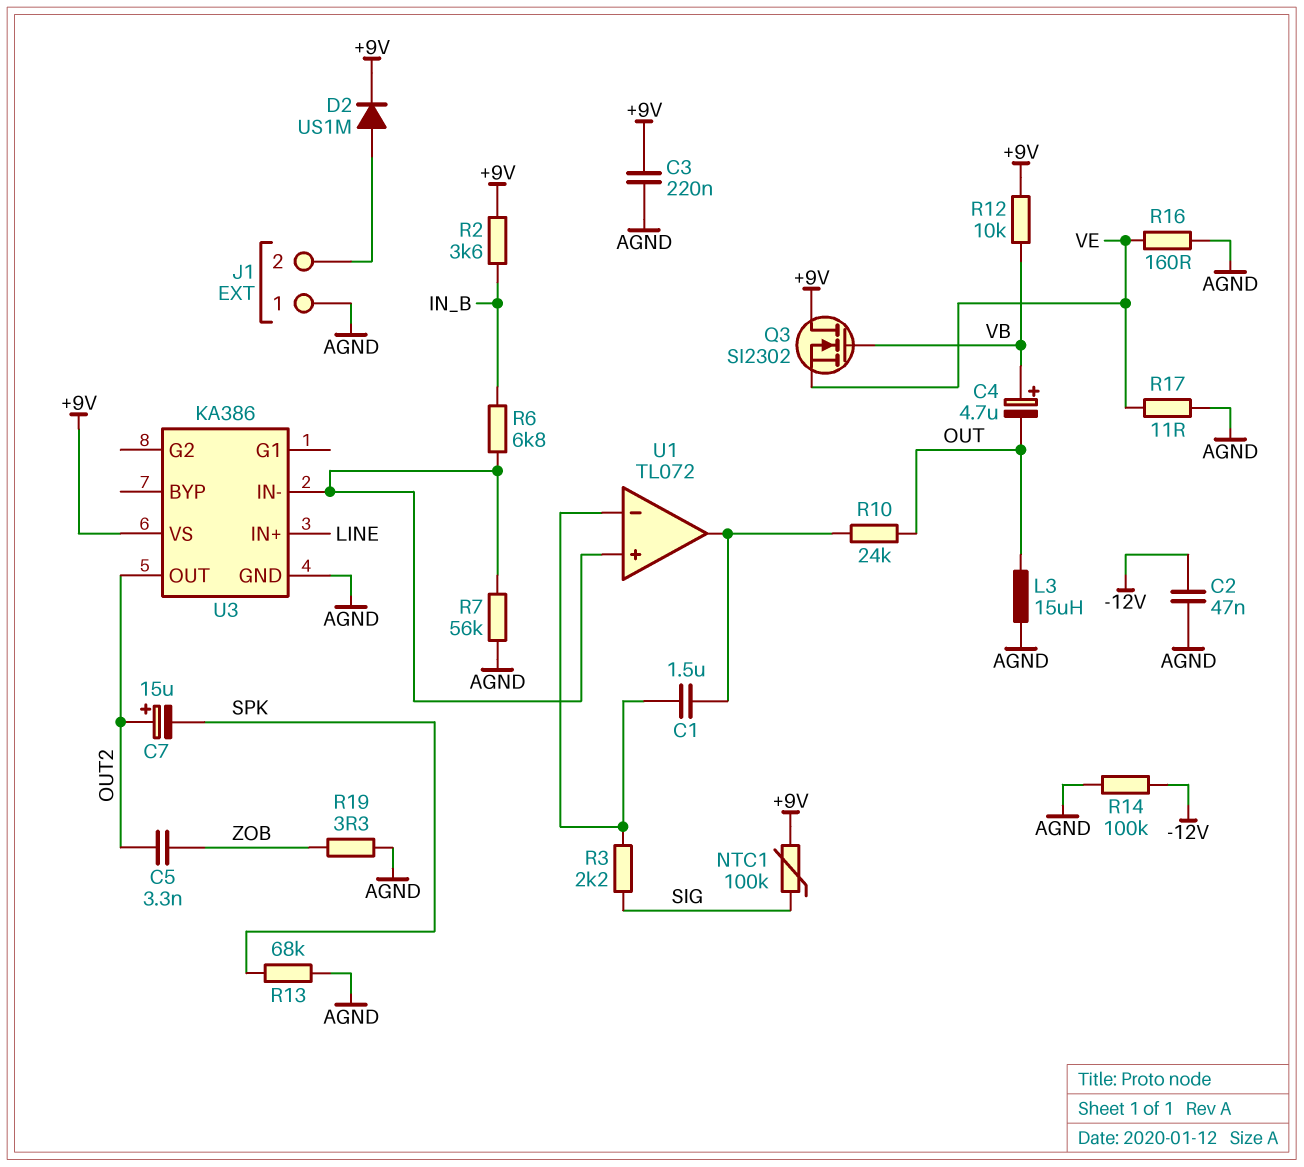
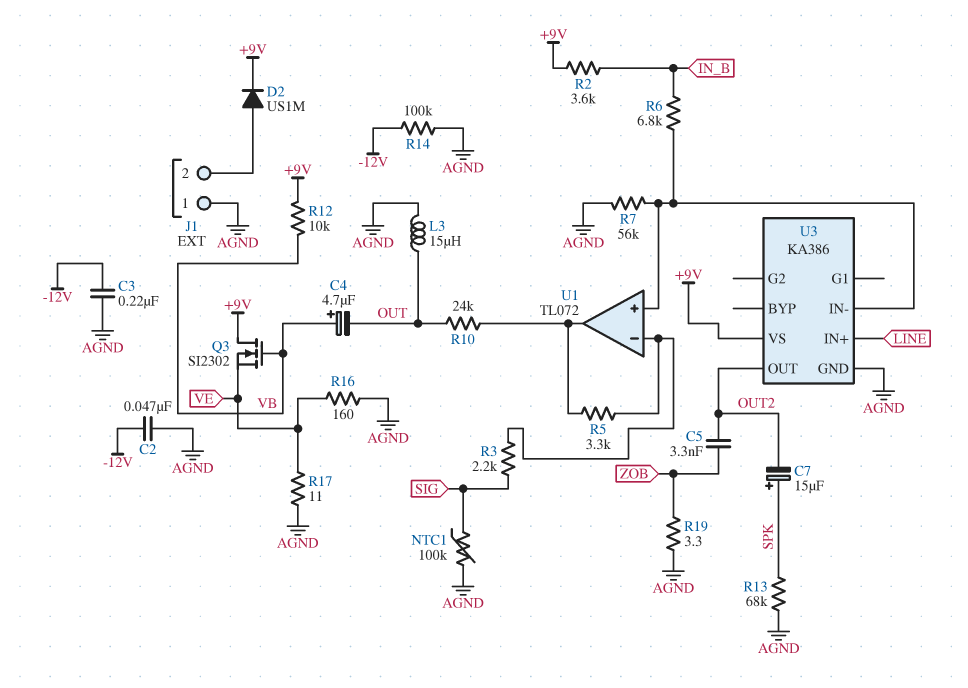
C1: 1.5uF (U1/in-, U1/out) -> none
C3: 220nF (+9V, AGND) -> 220nF (-12V, AGND)
C7: 15uF (plus OUT2, minus SPK) -> 15uF (plus SPK, minus OUT2)
NTC1: 100k (+9V, SIG) -> 100k (AGND, SIG)
R5: none -> 3.3k (U1/in-, U1/out)

